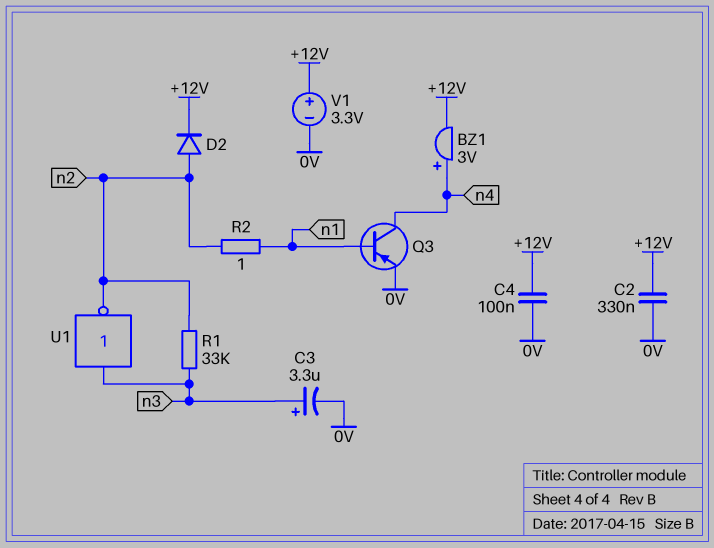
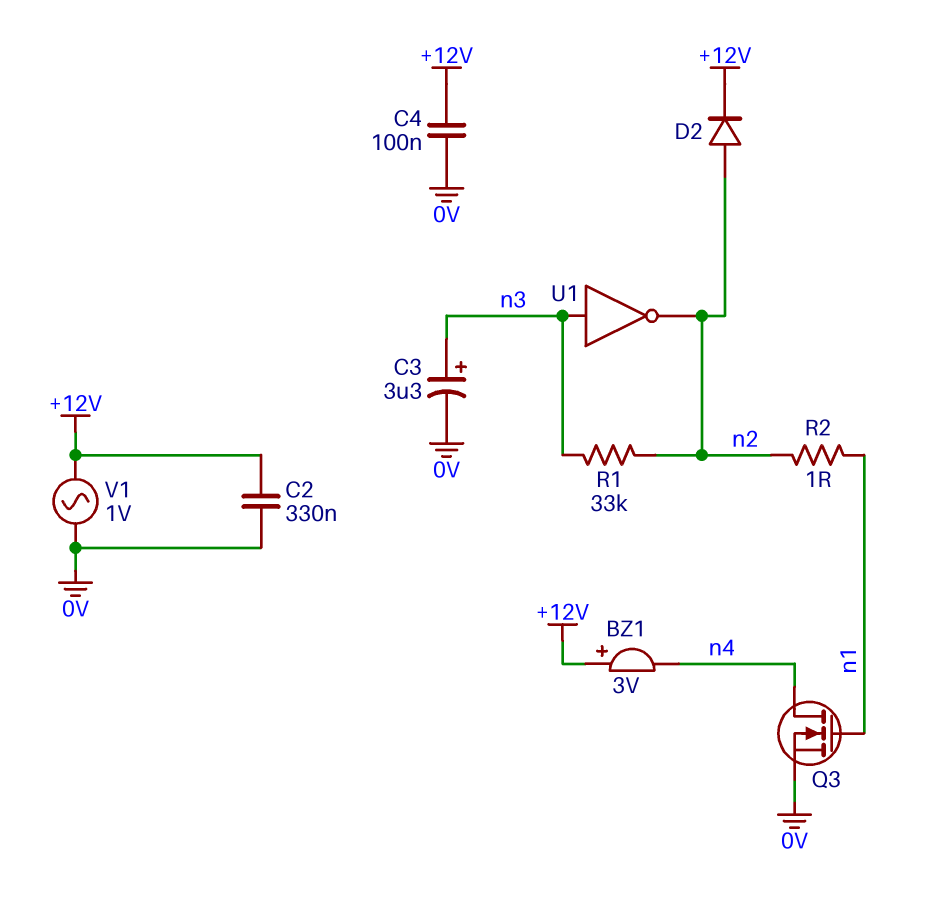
BZ1: buzzer 3V (plus n4, minus +12V) -> buzzer 3V (plus +12V, minus n4)
Q3: PNP (B n1, C n4, E 0V) -> NMOS (G n1, D n4, S 0V)
V1: 3.3V (plus +12V, minus 0V) -> AC 1V (+12V, 0V)

